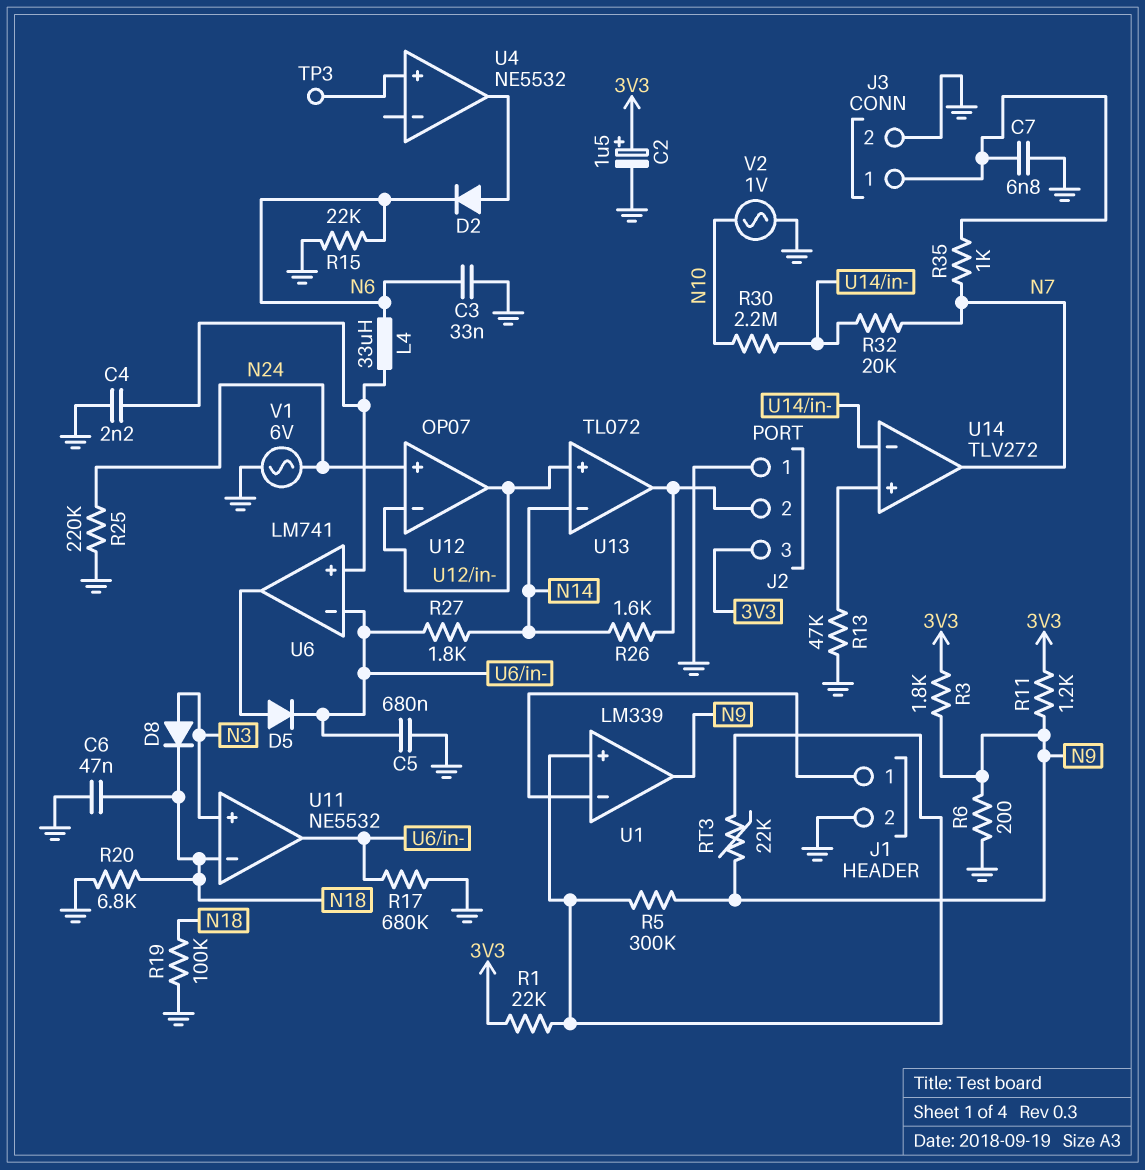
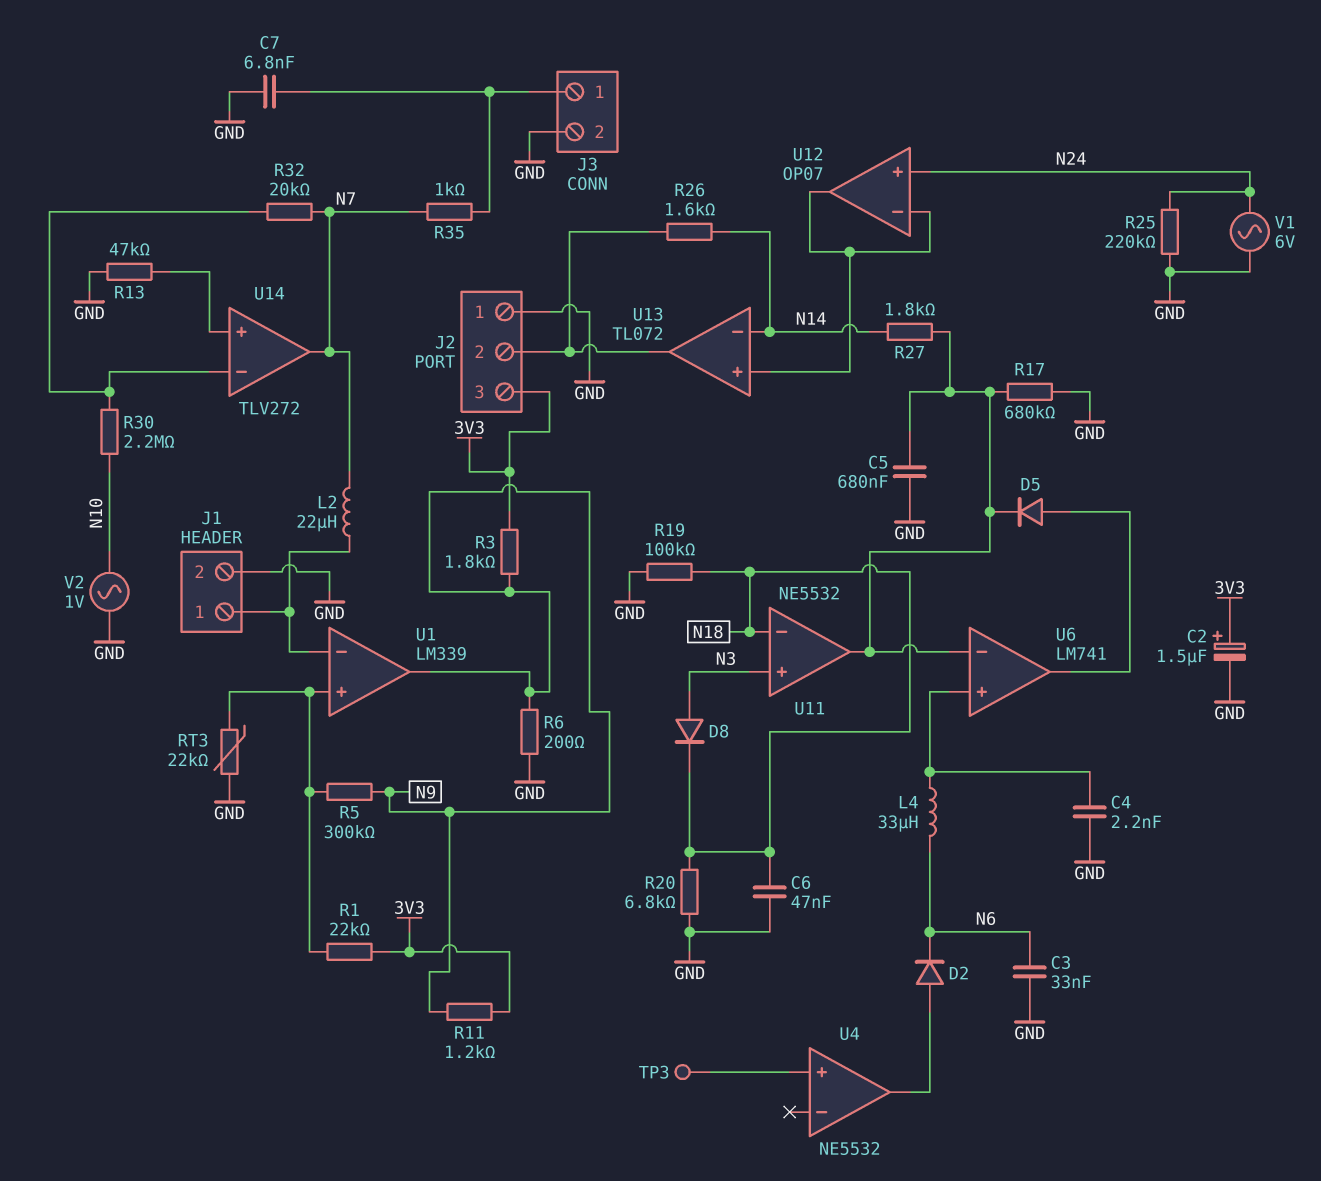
L2: none -> 22uH (J1/1, N7)
R15: 22k (GND, N6) -> none
RT3: 22k (N9, U1/in+) -> 22k (GND, U1/in+)

